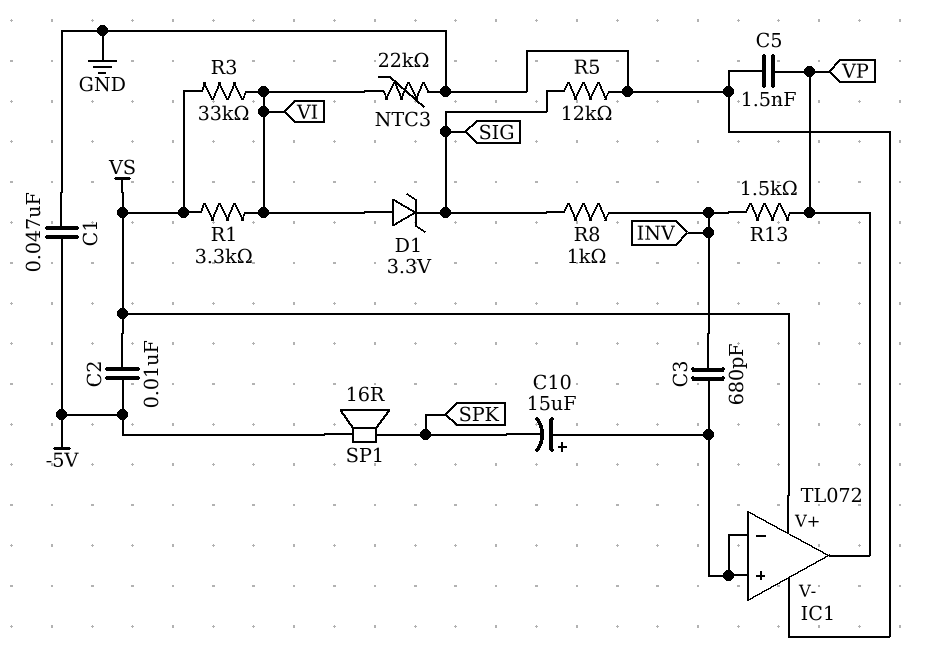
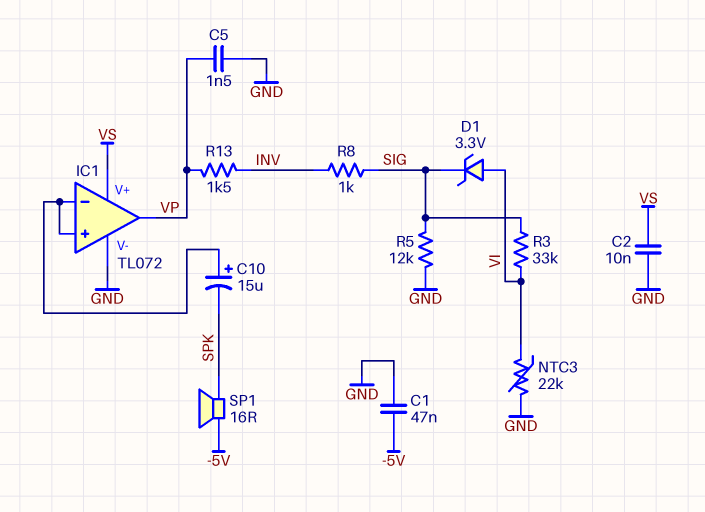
C2: 10nF (-5V, VS) -> 10nF (GND, VS)
C3: 680pF (IC1/in+, INV) -> none
R1: 3.3k (VI, VS) -> none
R3: 33k (VI, VS) -> 33k (SIG, VI)

